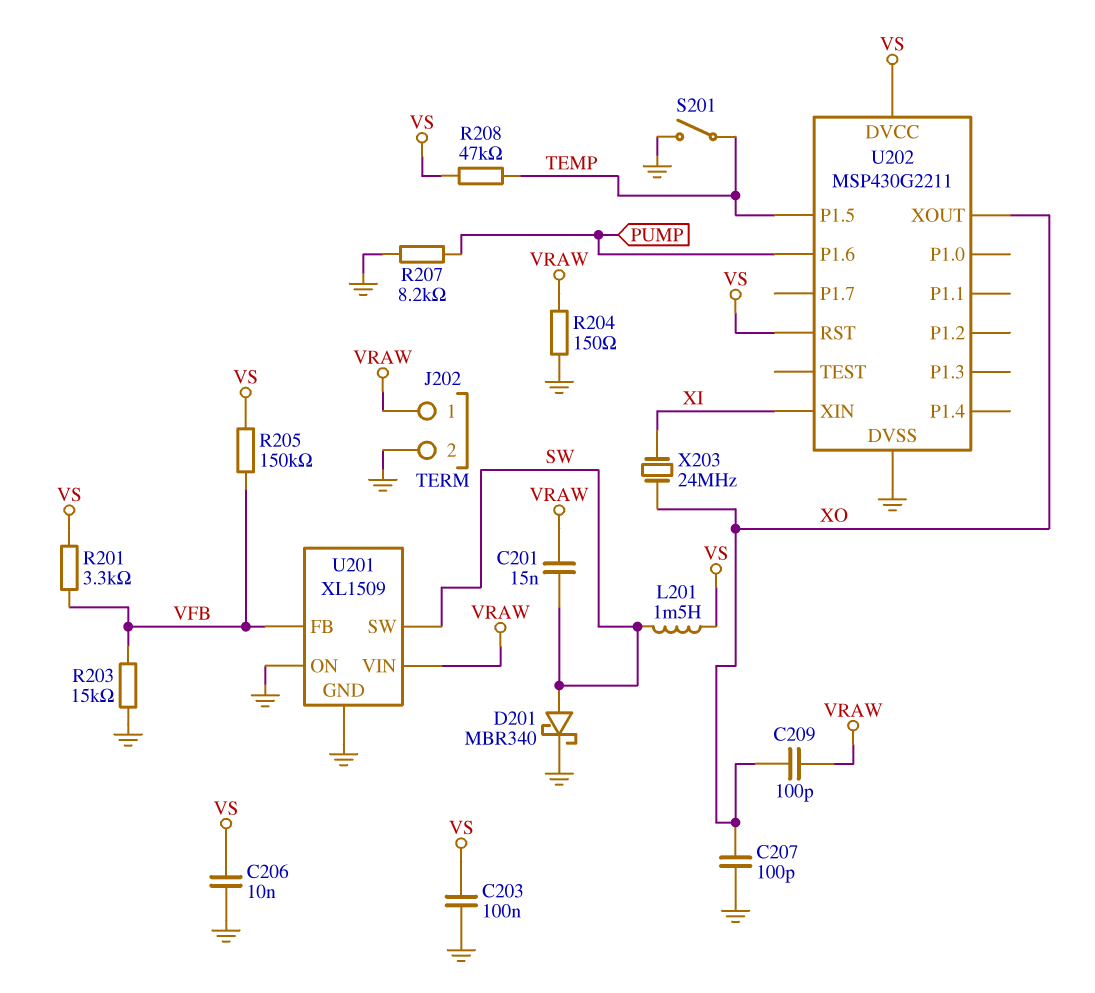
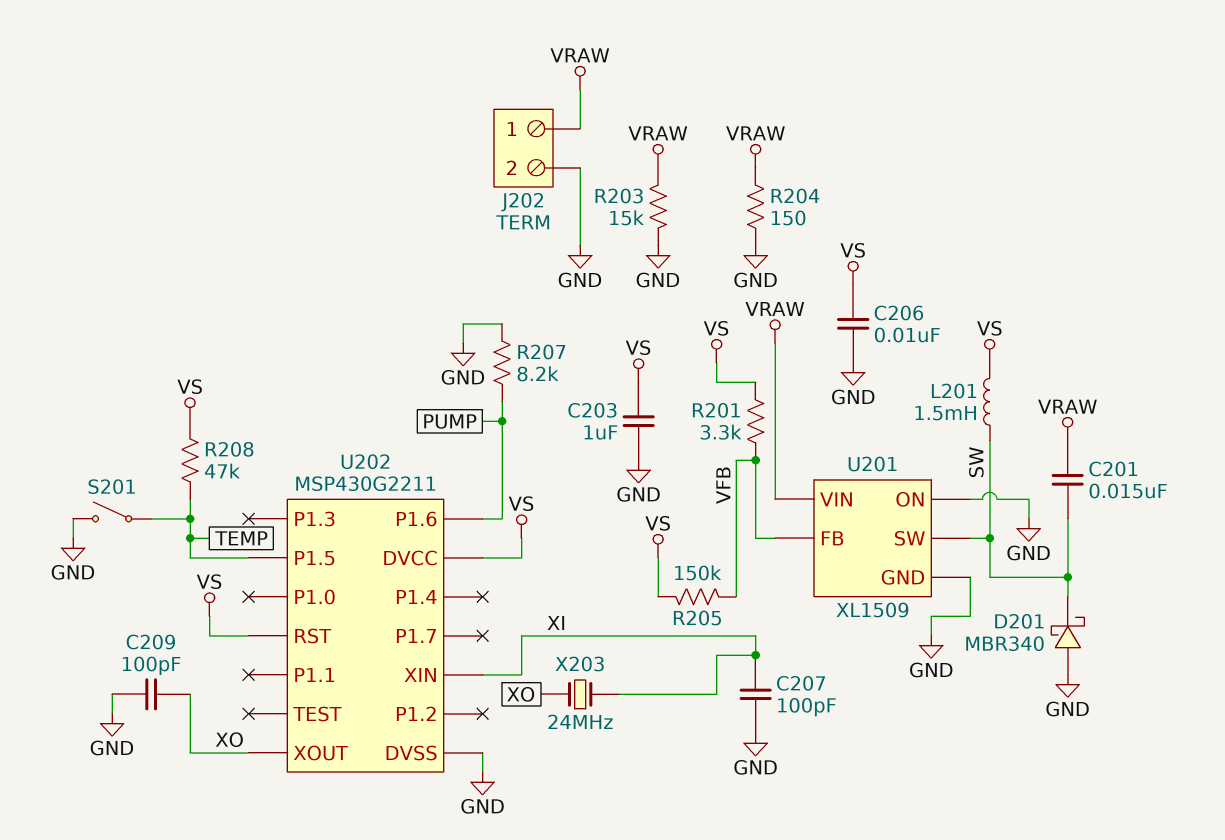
C203: 100nF (GND, VS) -> 1uF (GND, VS)
C207: 100pF (GND, XO) -> 100pF (GND, XI)
C209: 100pF (VRAW, XO) -> 100pF (GND, XO)
D201: schottky MBR340 (A SW, K GND) -> schottky MBR340 (A GND, K SW)
R203: 15k (GND, VFB) -> 15k (GND, VRAW)

